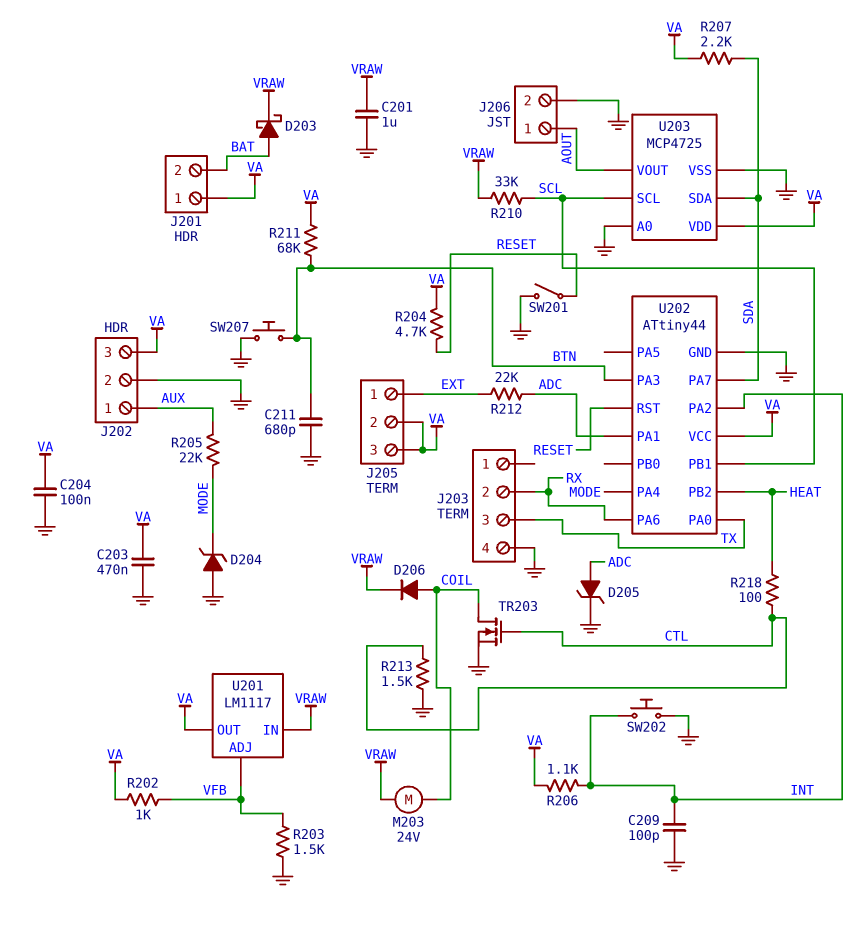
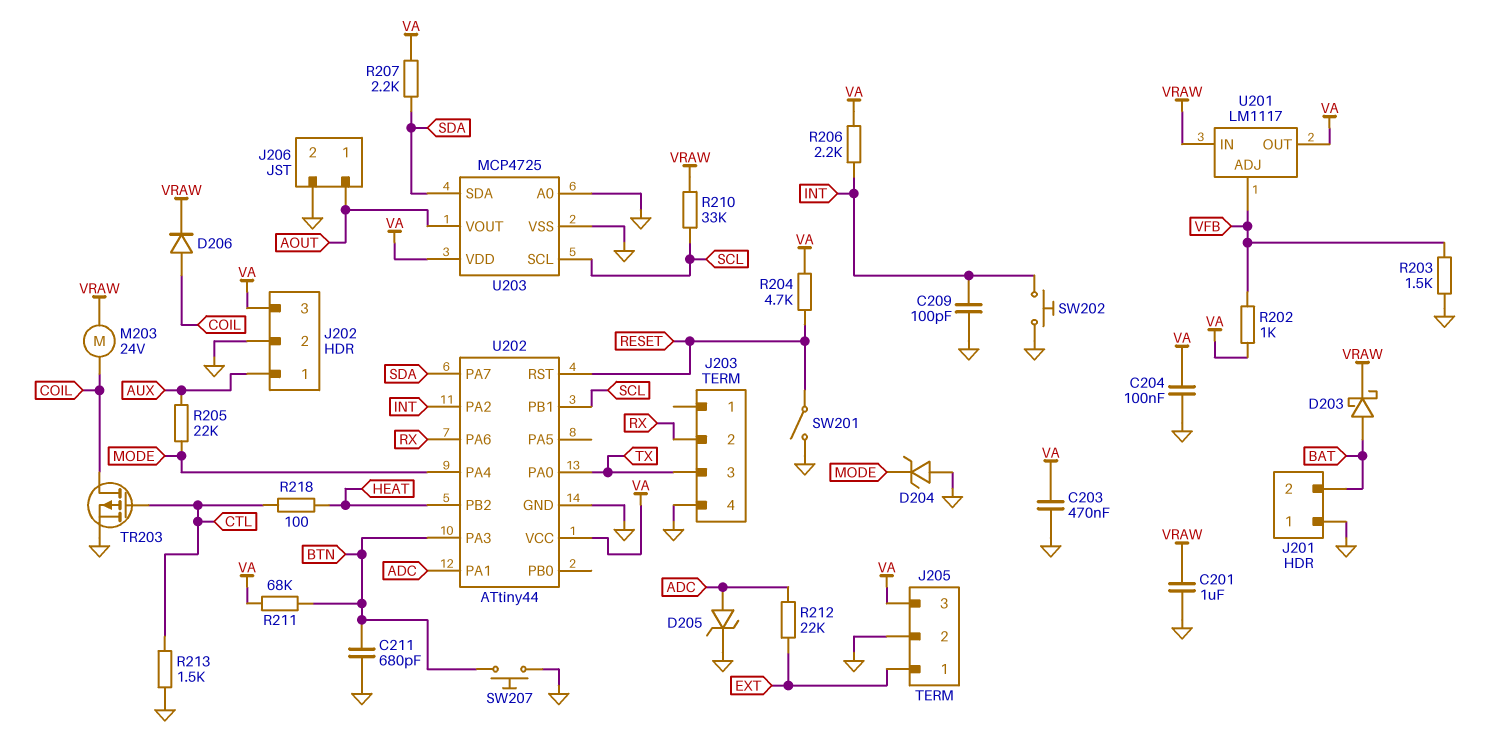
J201 pin 1: VA -> GND
J205 pin 2: VA -> GND
R206: 1.1k (INT, VA) -> 2.2k (INT, VA)
TR203: NMOS (G CTL, D COIL, S GND) -> PMOS (G CTL, D COIL, S GND)

